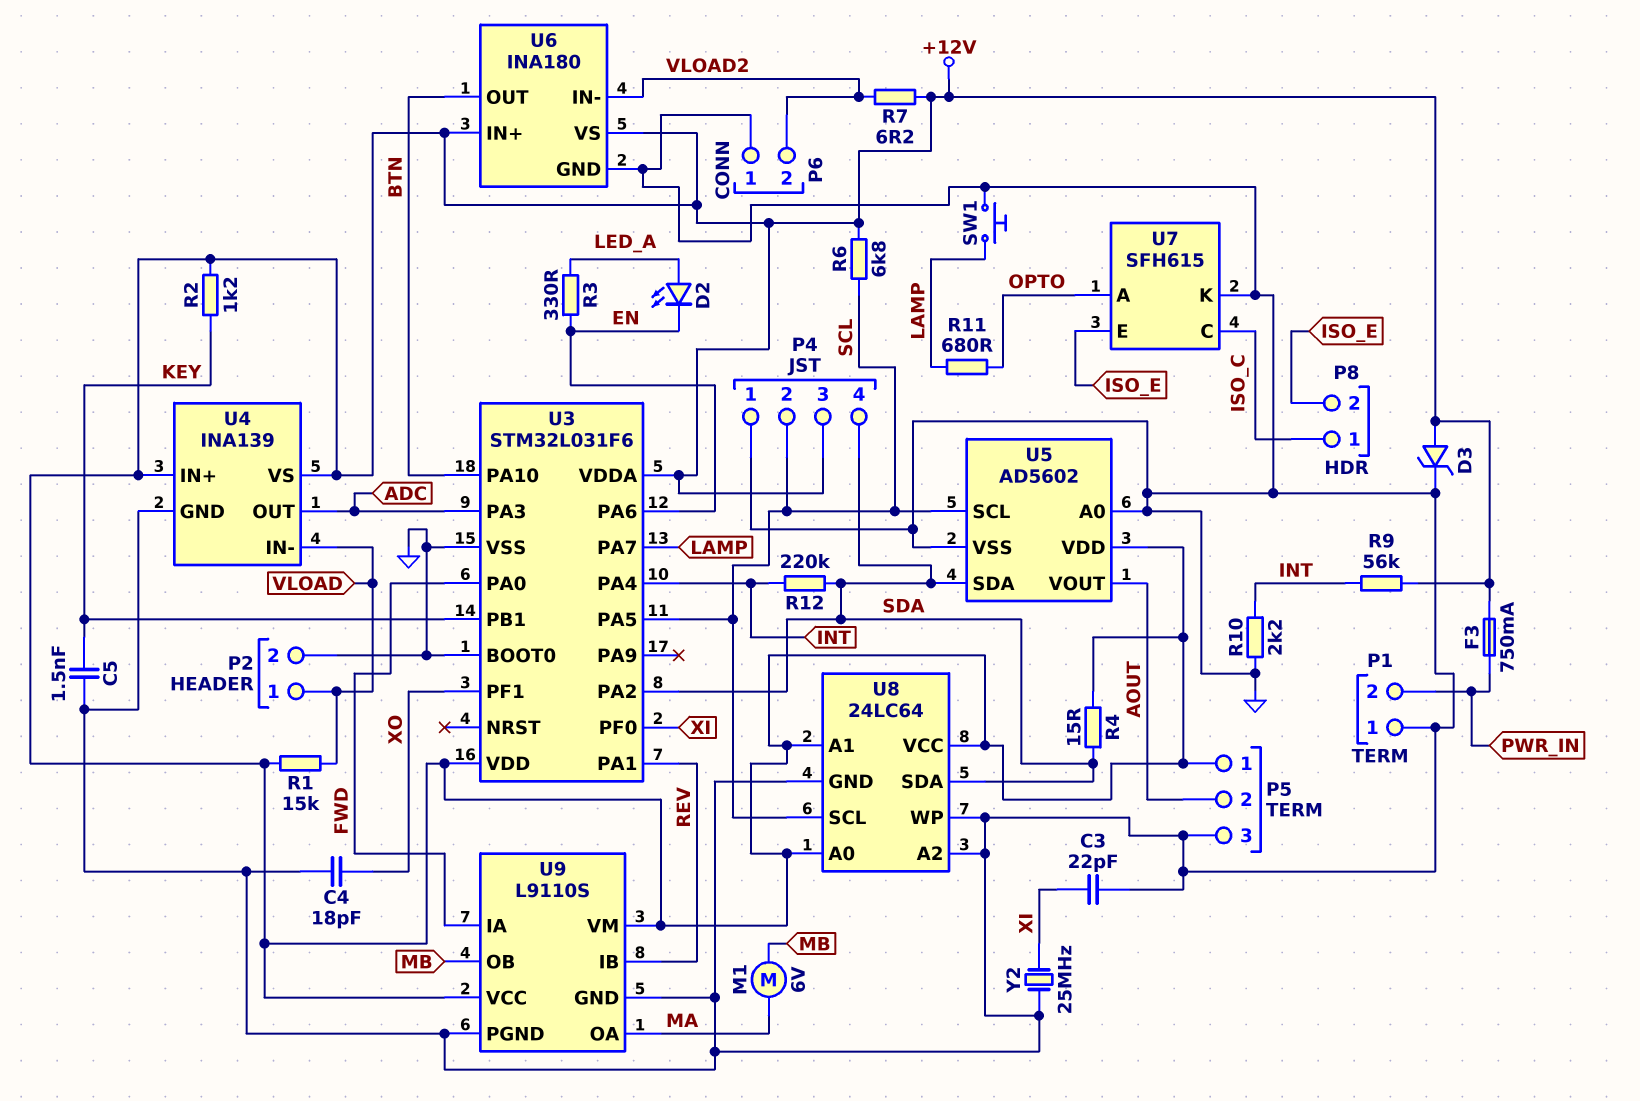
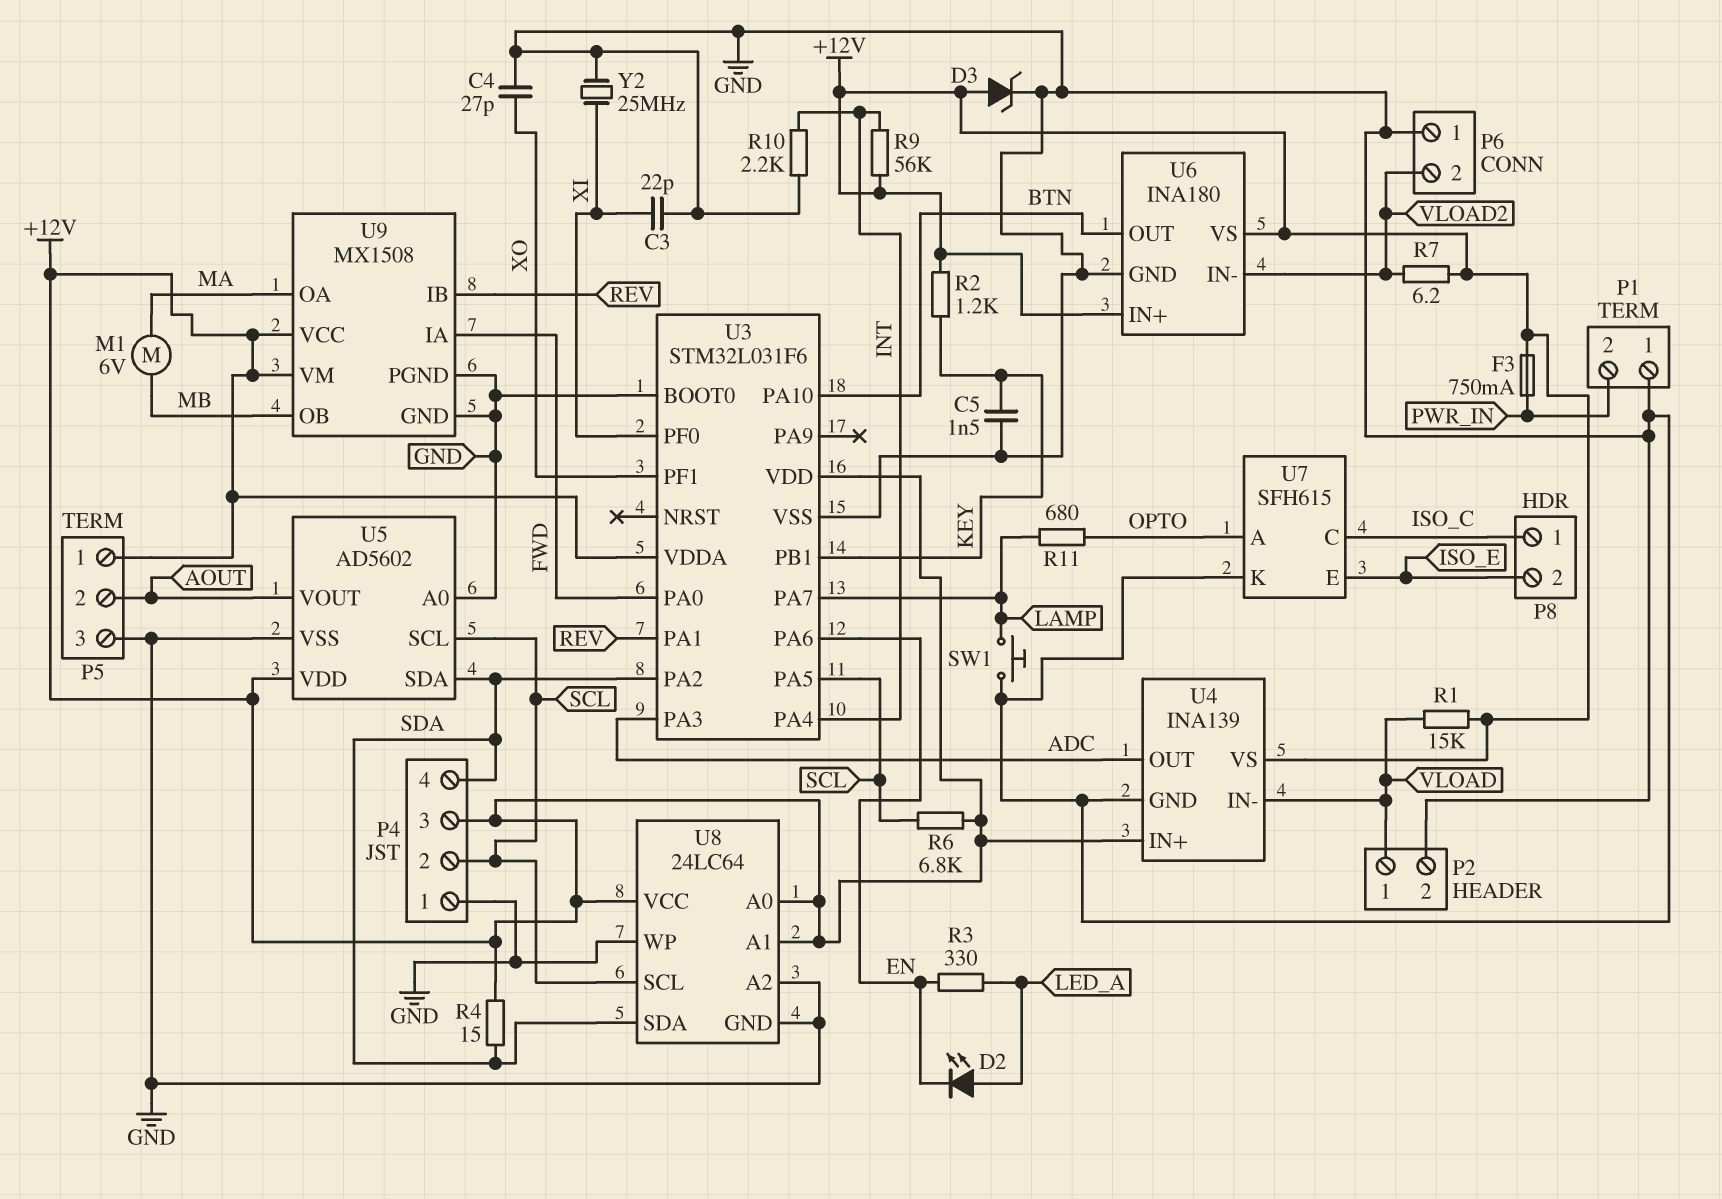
C4: 18pF (GND, XO) -> 27pF (GND, XO)
R12: 220k (INT, SDA) -> none
U9: L9110S -> MX1508

